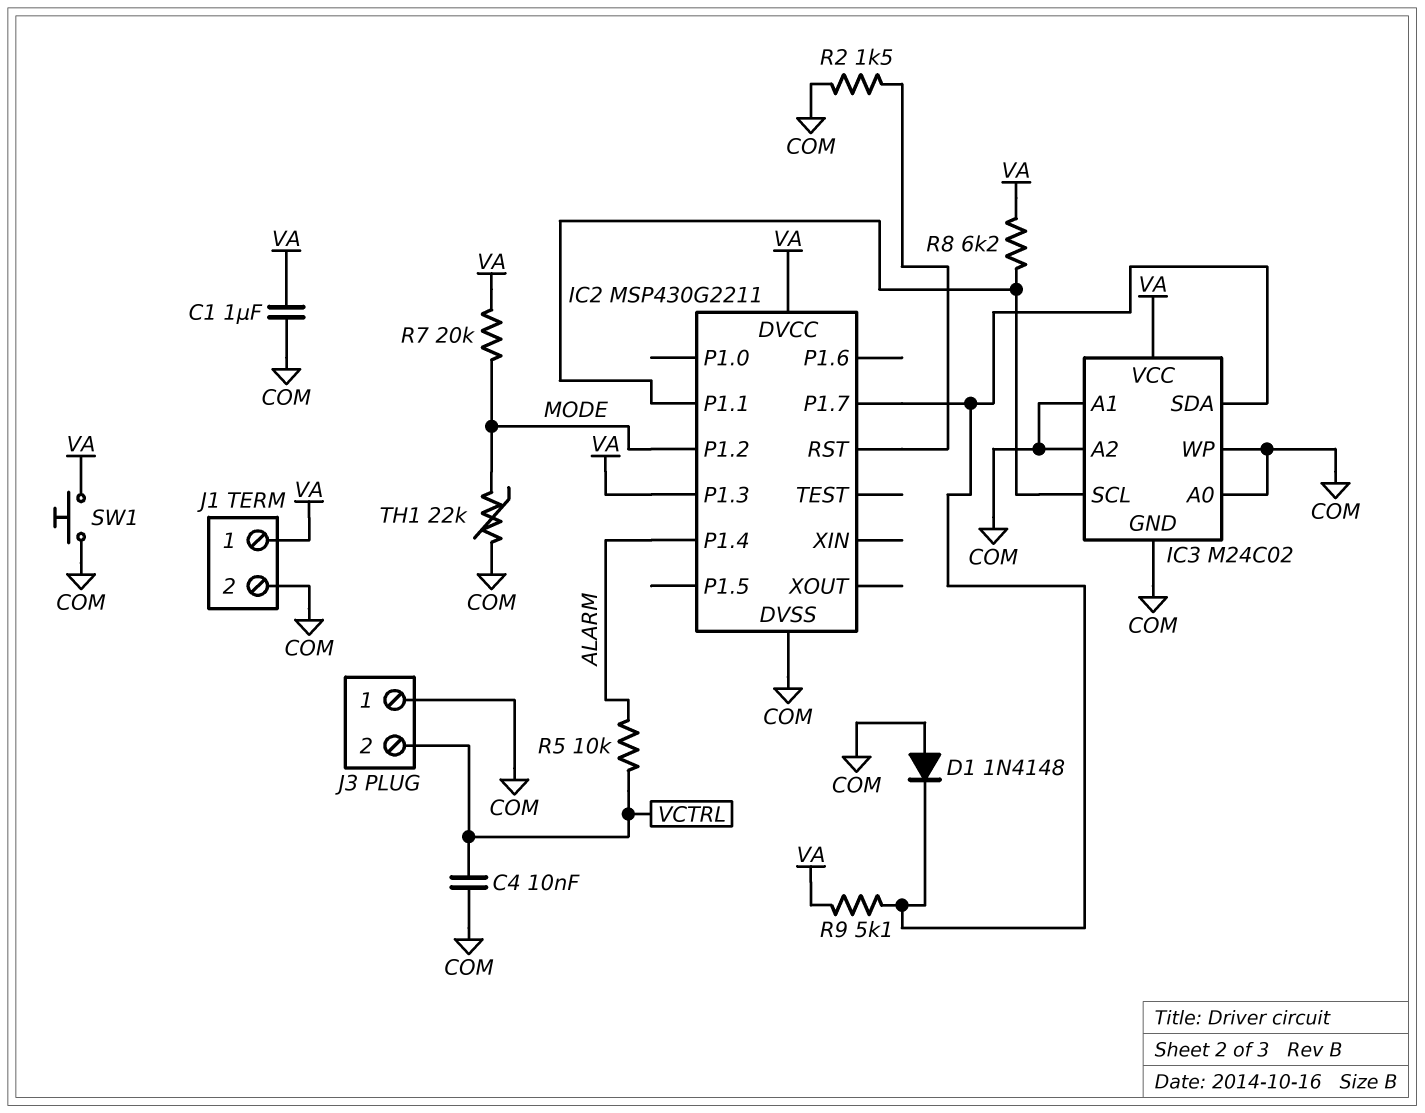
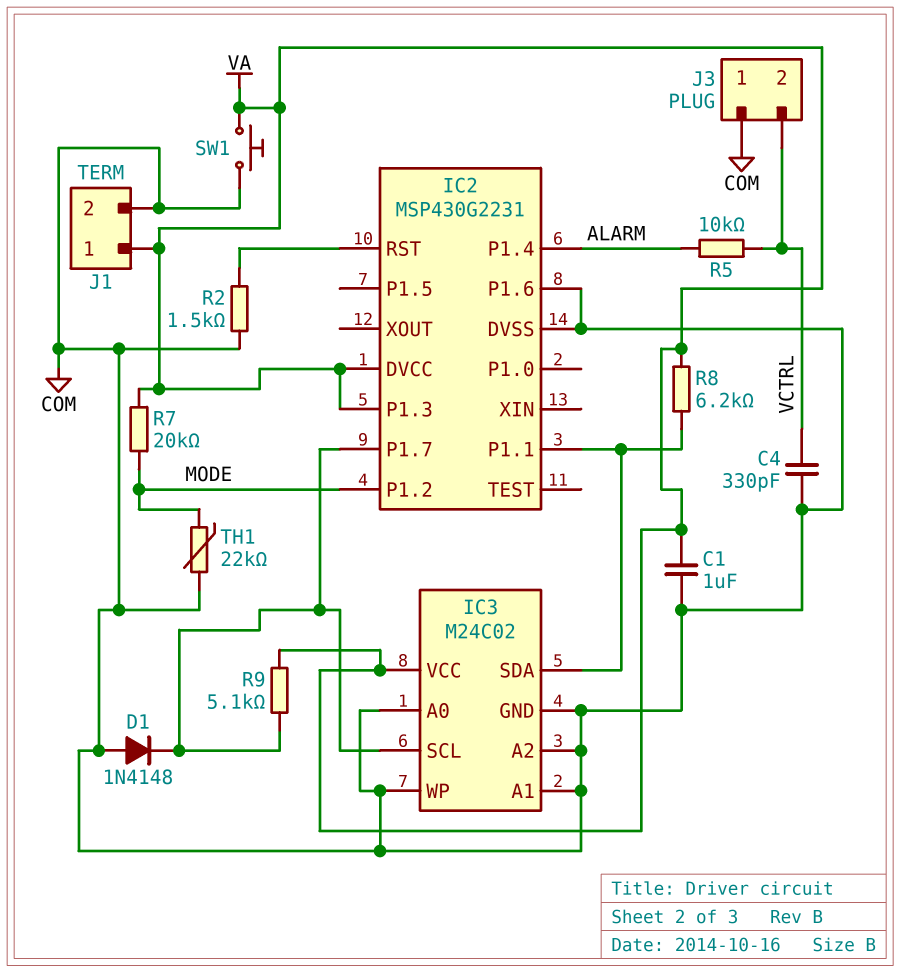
C4: 10nF (COM, VCTRL) -> 330pF (COM, VCTRL)
IC2: MSP430G2211 -> MSP430G2231
IC2 pin P1.6: none -> COM
IC3 pin SCL: IC2/P1.1 -> IC2/P1.7
IC3 pin SDA: IC2/P1.7 -> IC2/P1.1

